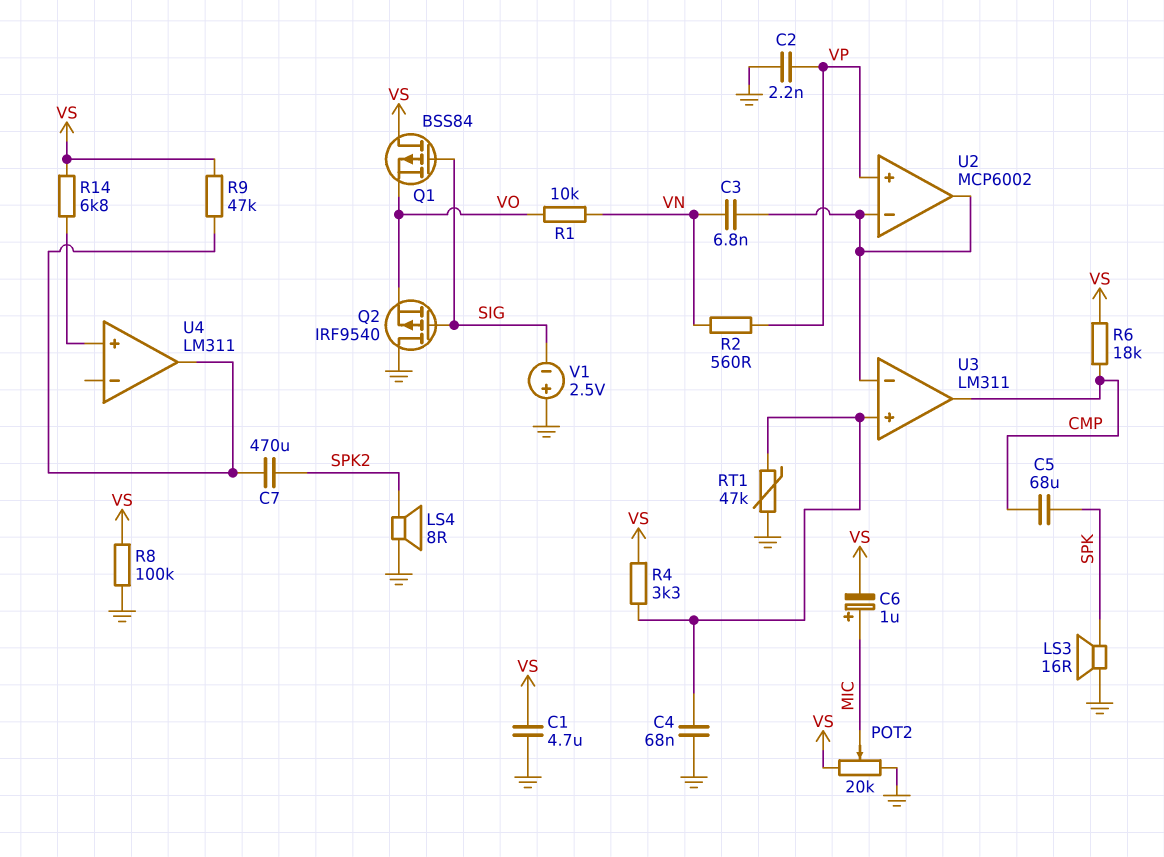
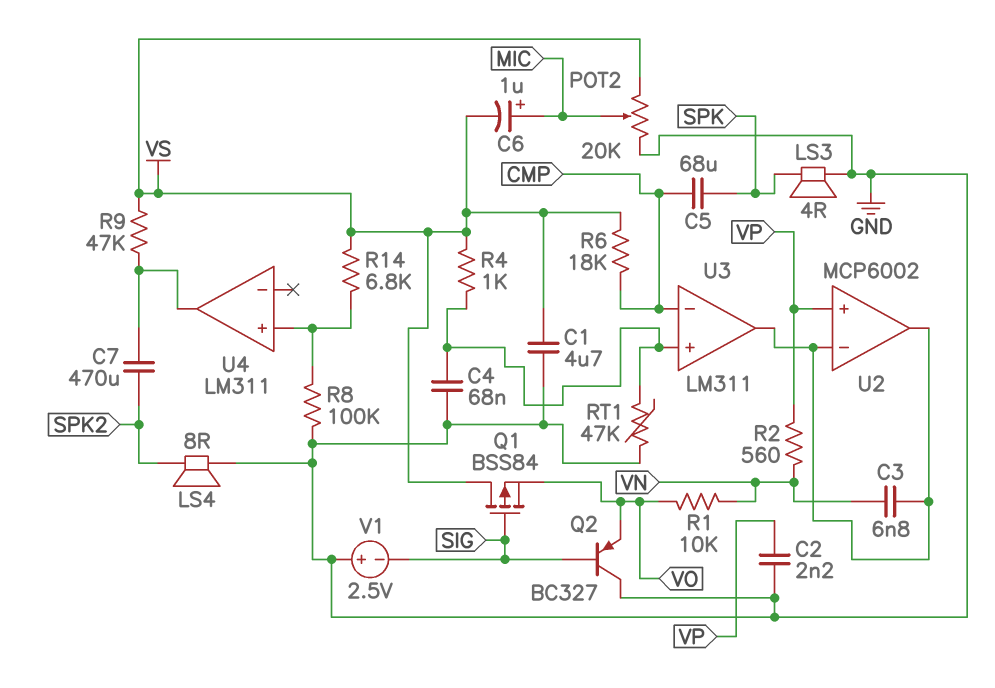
LS3: speaker 16R (GND, SPK) -> speaker 4R (GND, SPK)
Q2: PMOS IRF9540 (G SIG, D GND, S VO) -> PNP BC327 (B SIG, C GND, E VO)
R4: 3.3k (U3/in+, VS) -> 1k (U3/in+, VS)
R8: 100k (GND, VS) -> 100k (GND, U4/in+)
U3 pin in-: U2/in- -> CMP
U3 pin out: CMP -> U2/in-

